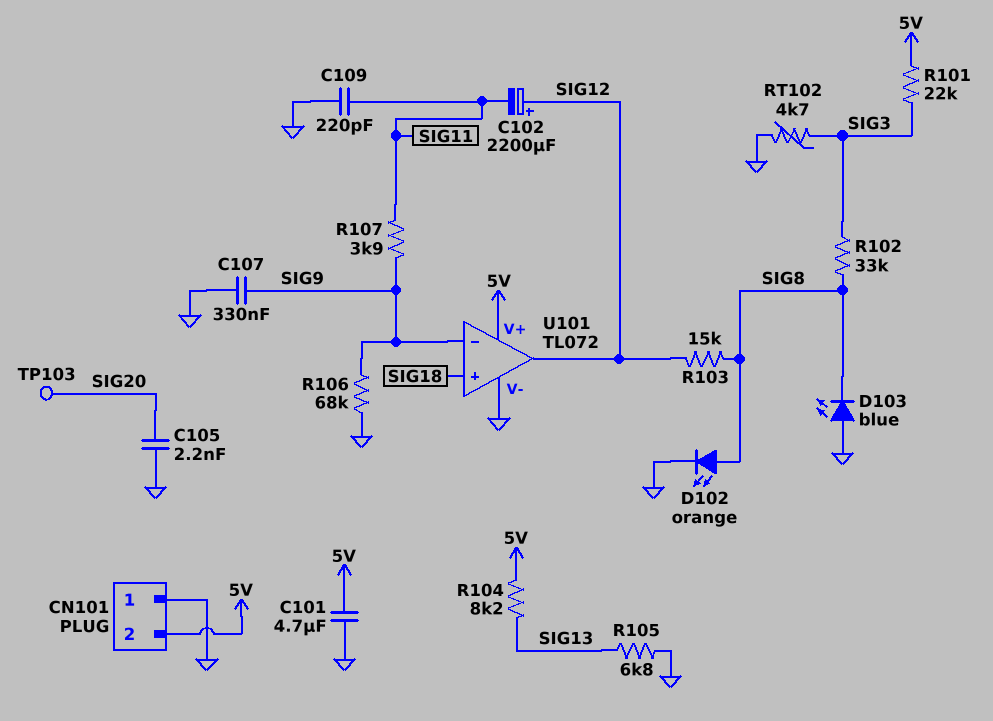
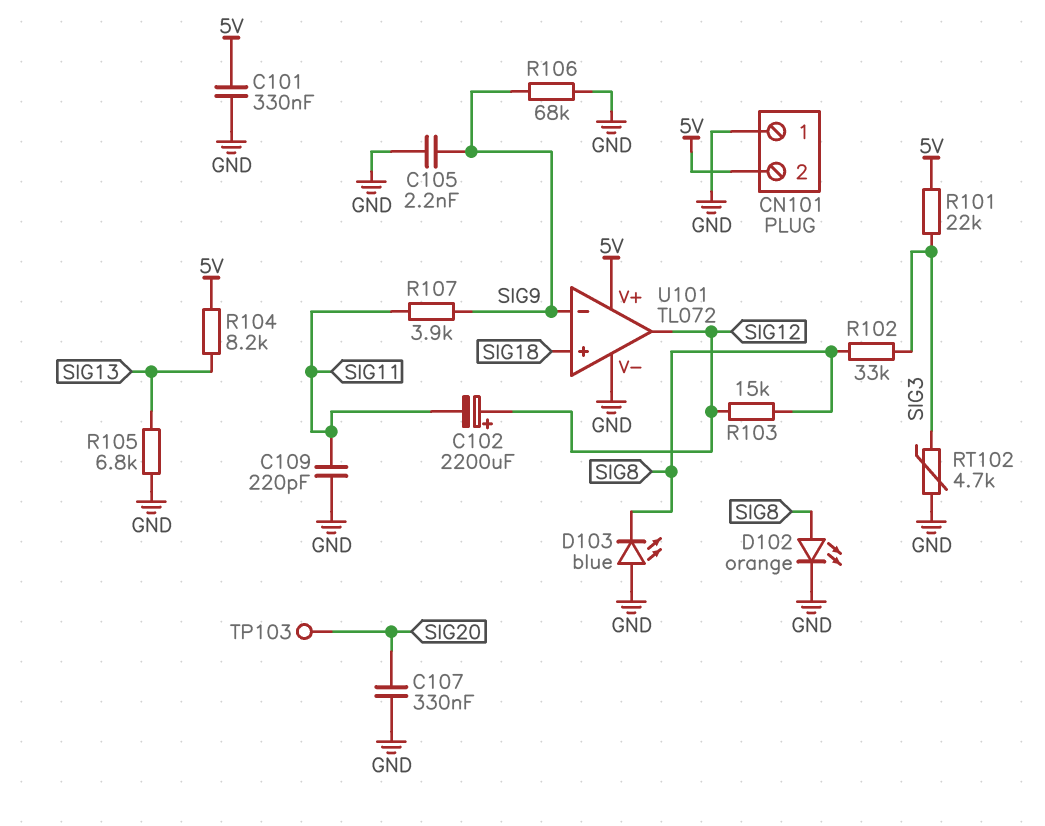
C101: 4.7uF (5V, GND) -> 330nF (5V, GND)
C105: 2.2nF (GND, SIG20) -> 2.2nF (GND, SIG9)
C107: 330nF (GND, SIG9) -> 330nF (GND, SIG20)

